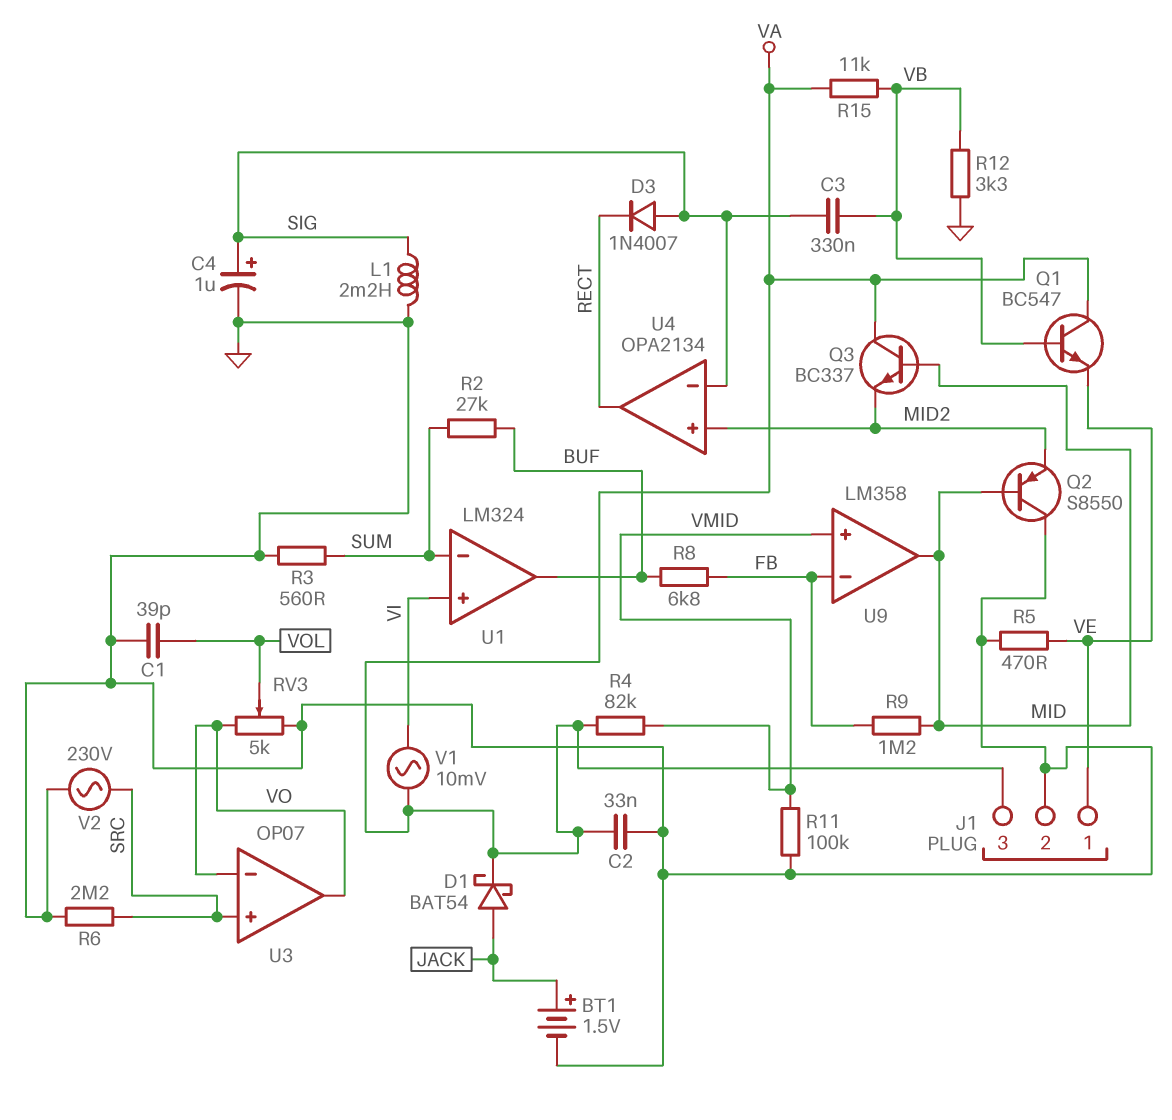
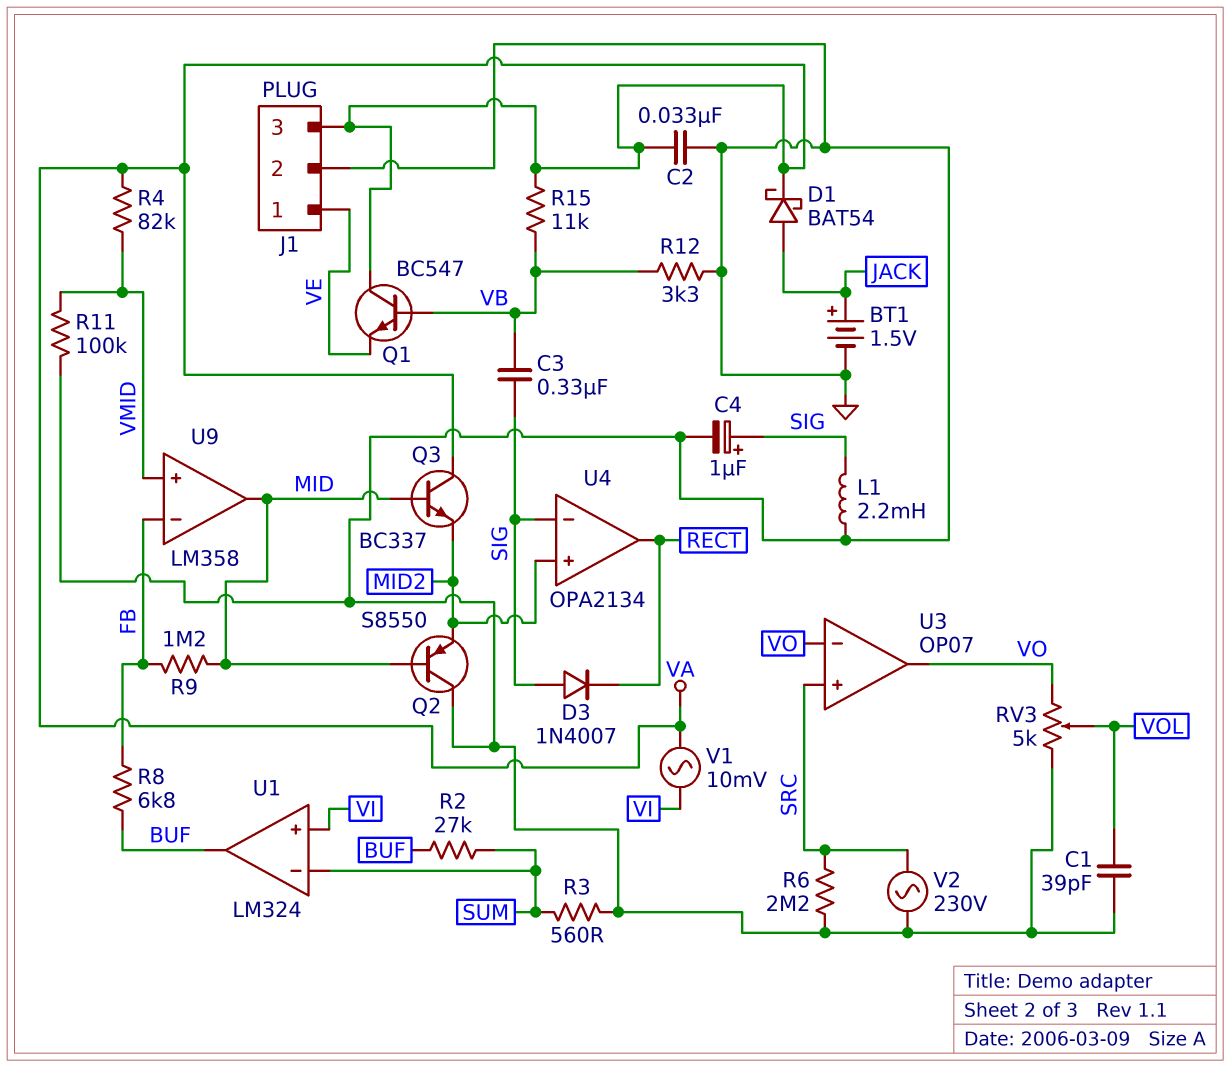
R5: 470 (GND, VE) -> none

